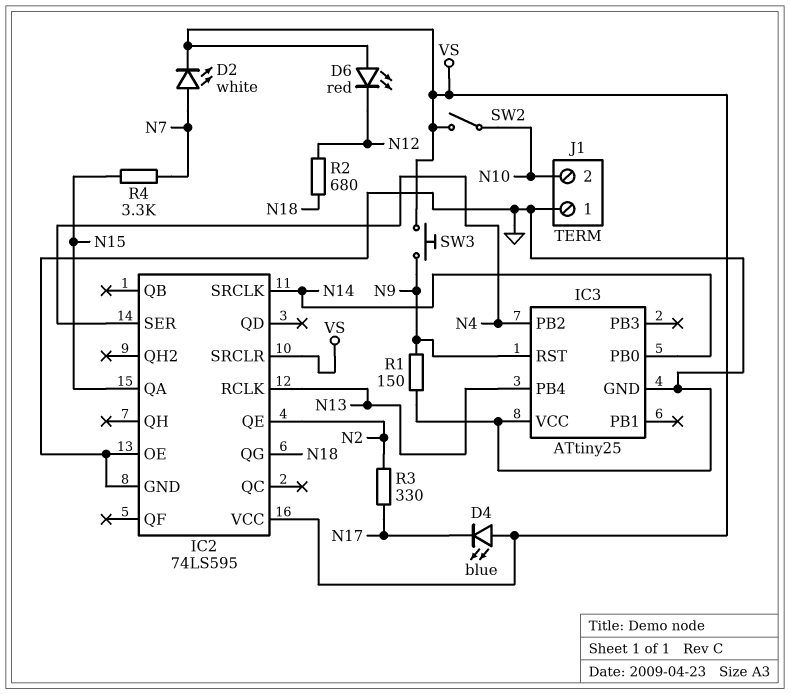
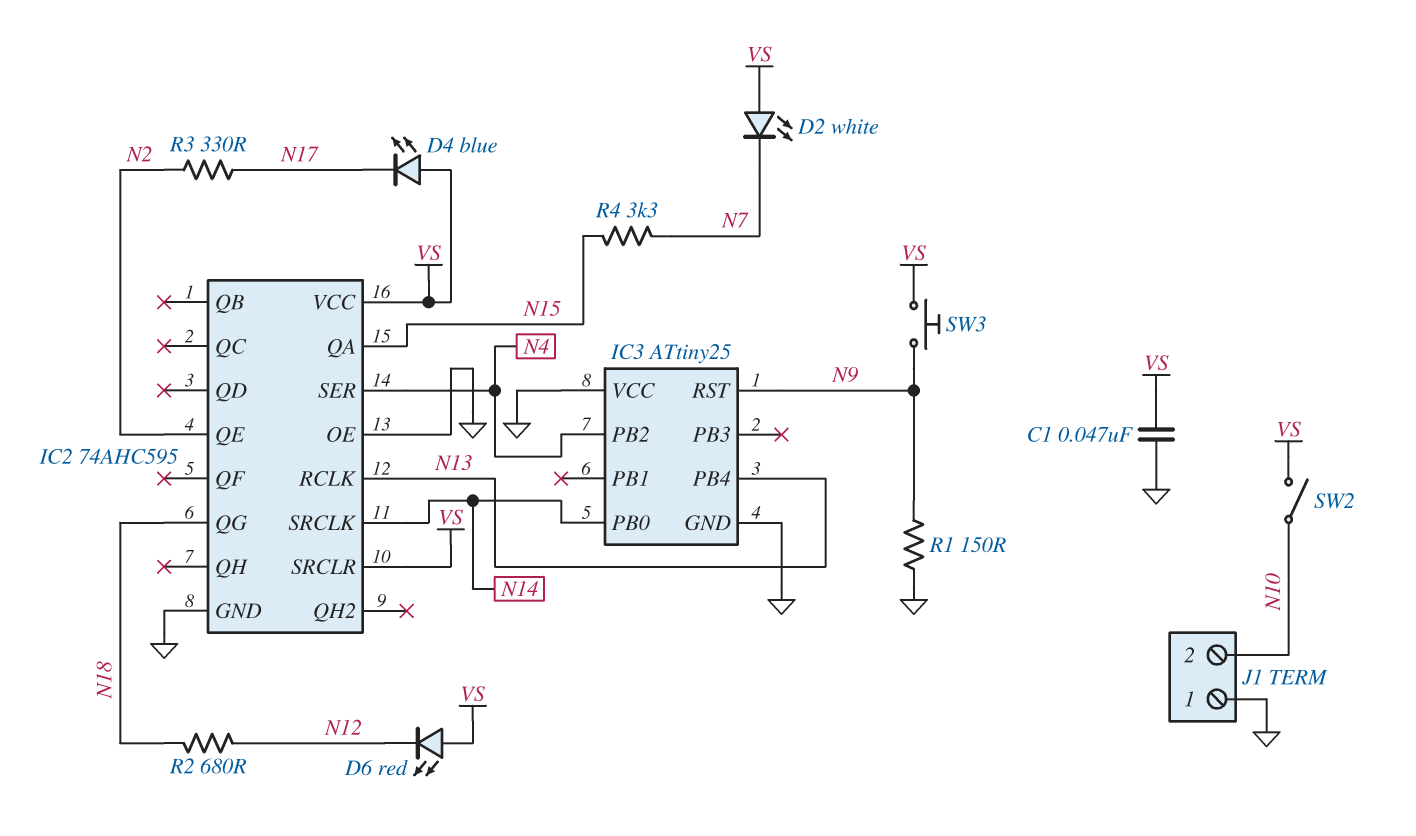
C1: none -> 47nF (GND, VS)
D2: LED white (A N7, K VS) -> LED white (A VS, K N7)
IC2: 74LS595 -> 74AHC595

